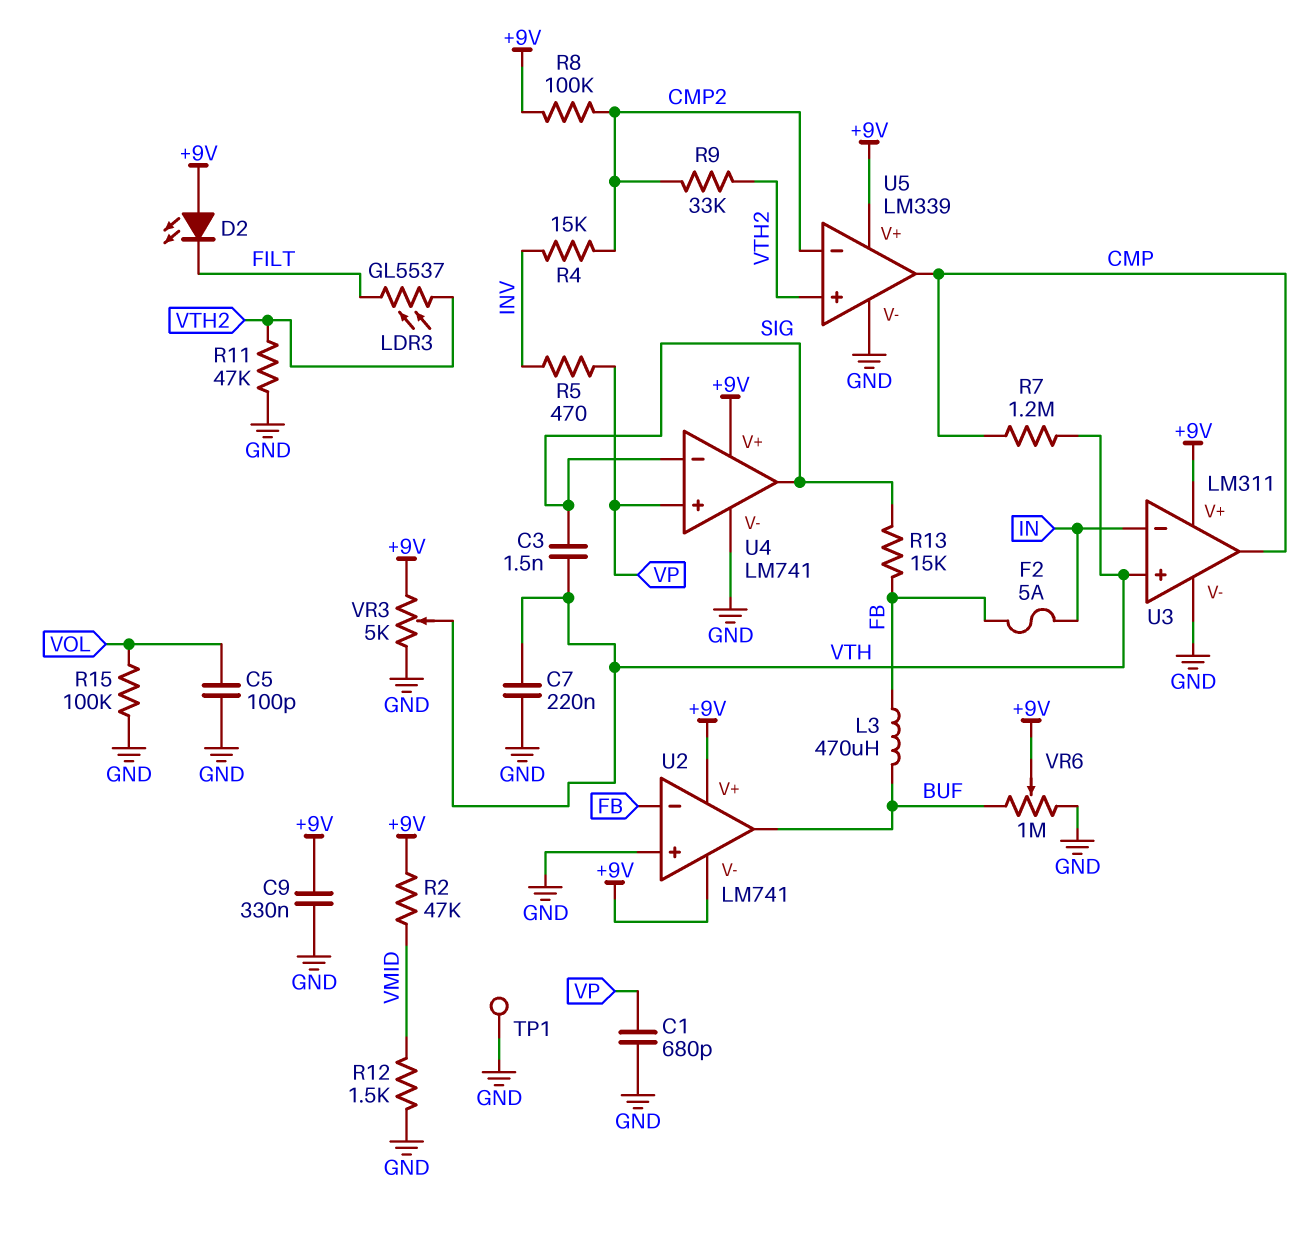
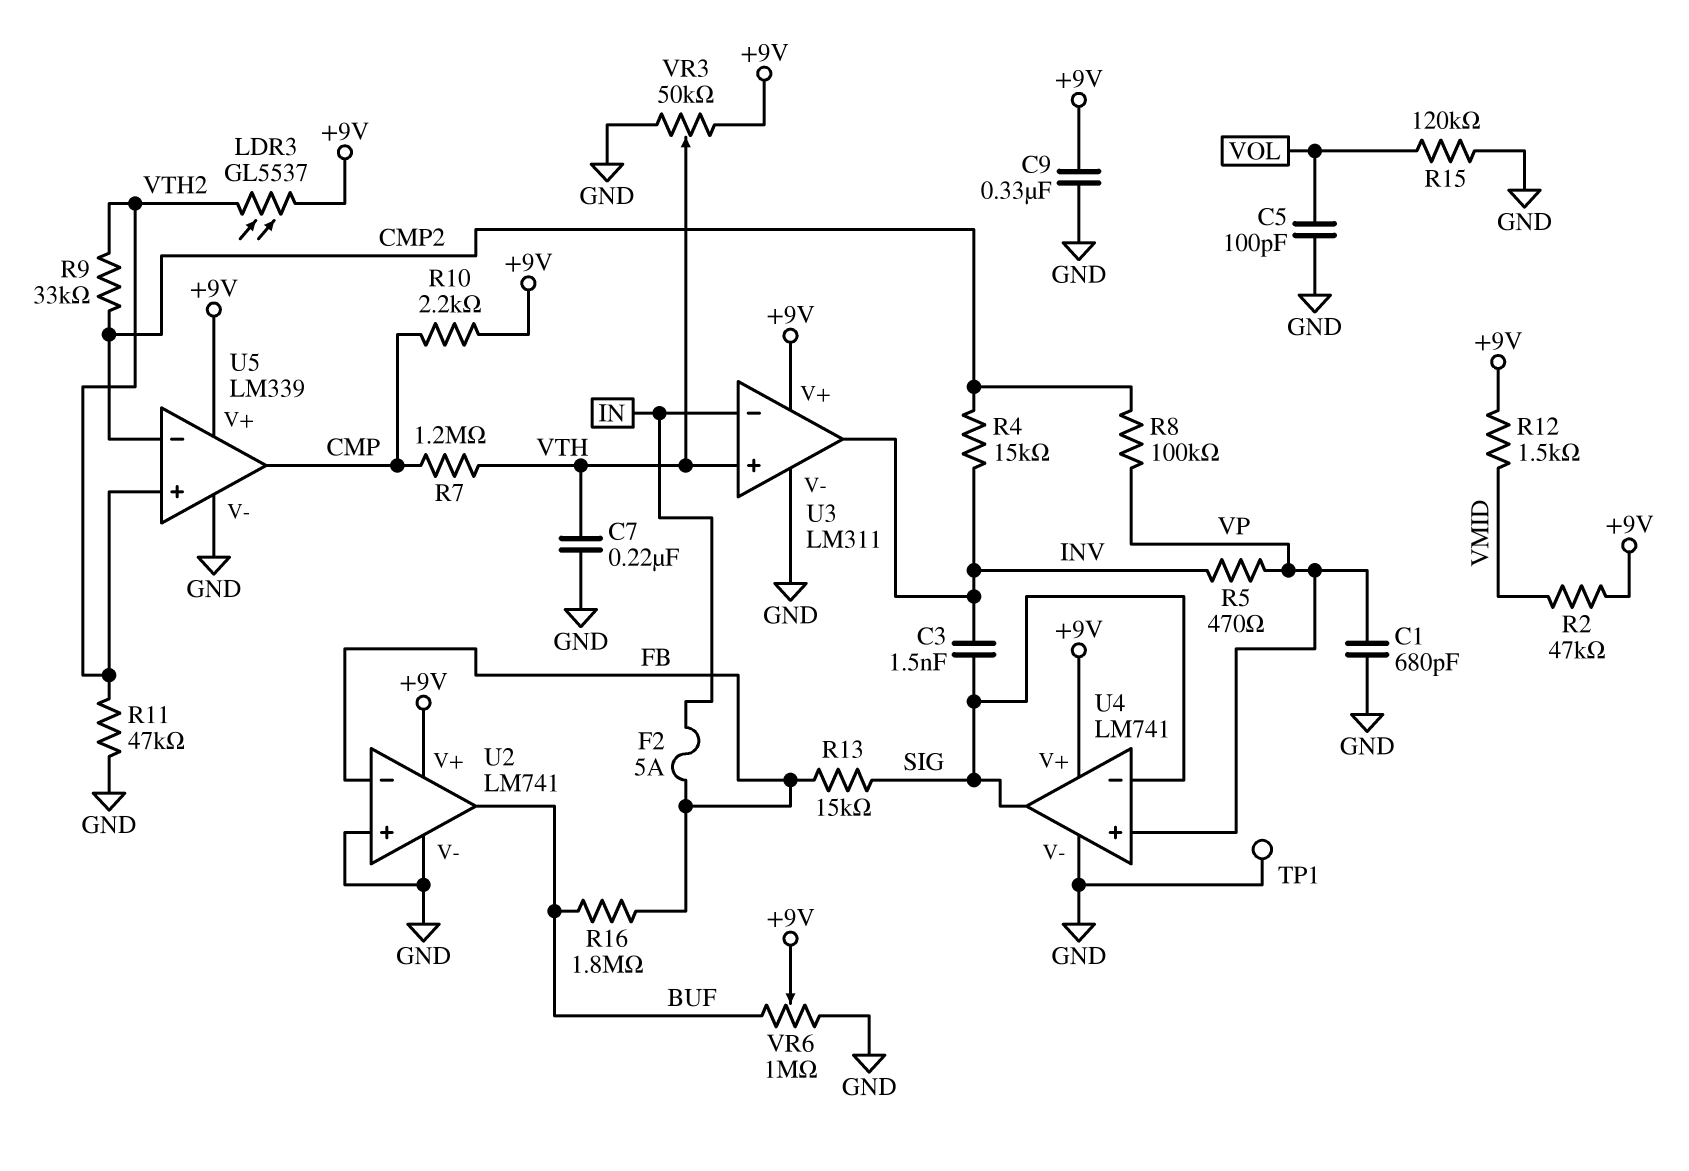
C3: 1.5nF (SIG, VTH) -> 1.5nF (INV, SIG)
D2: LED (A +9V, K FILT) -> none
L3: 470uH (BUF, FB) -> none
LDR3: GL5537 (FILT, VTH2) -> GL5537 (+9V, VTH2)
R8: 100k (+9V, CMP2) -> 100k (CMP2, VP)
R10: none -> 2.2k (+9V, CMP)
R12: 1.5k (GND, VMID) -> 1.5k (+9V, VMID)
R15: 100k (GND, VOL) -> 120k (GND, VOL)
R16: none -> 1.8M (BUF, FB)
U2 pin V-: +9V -> GND
U3 pin out: CMP -> INV
VR3: 5k (+9V, GND, wiper VTH) -> 50k (+9V, GND, wiper VTH)

